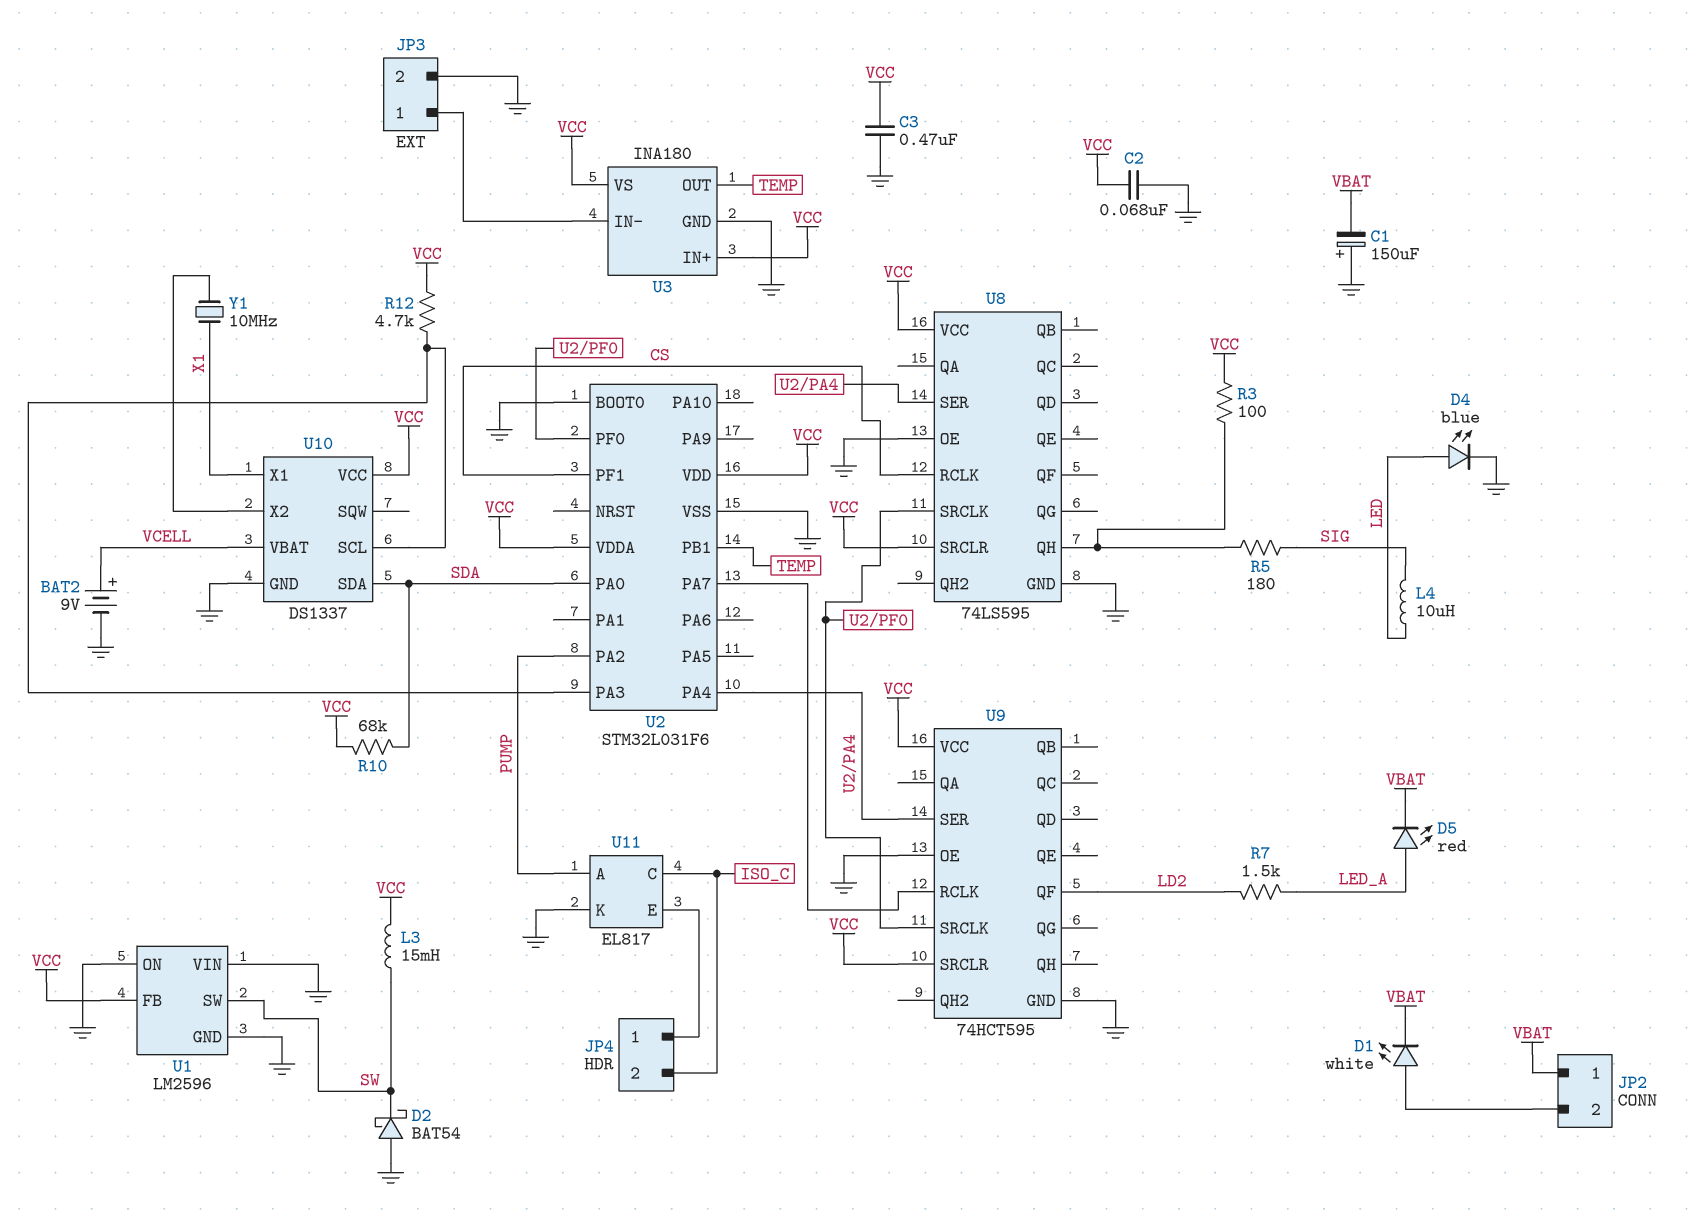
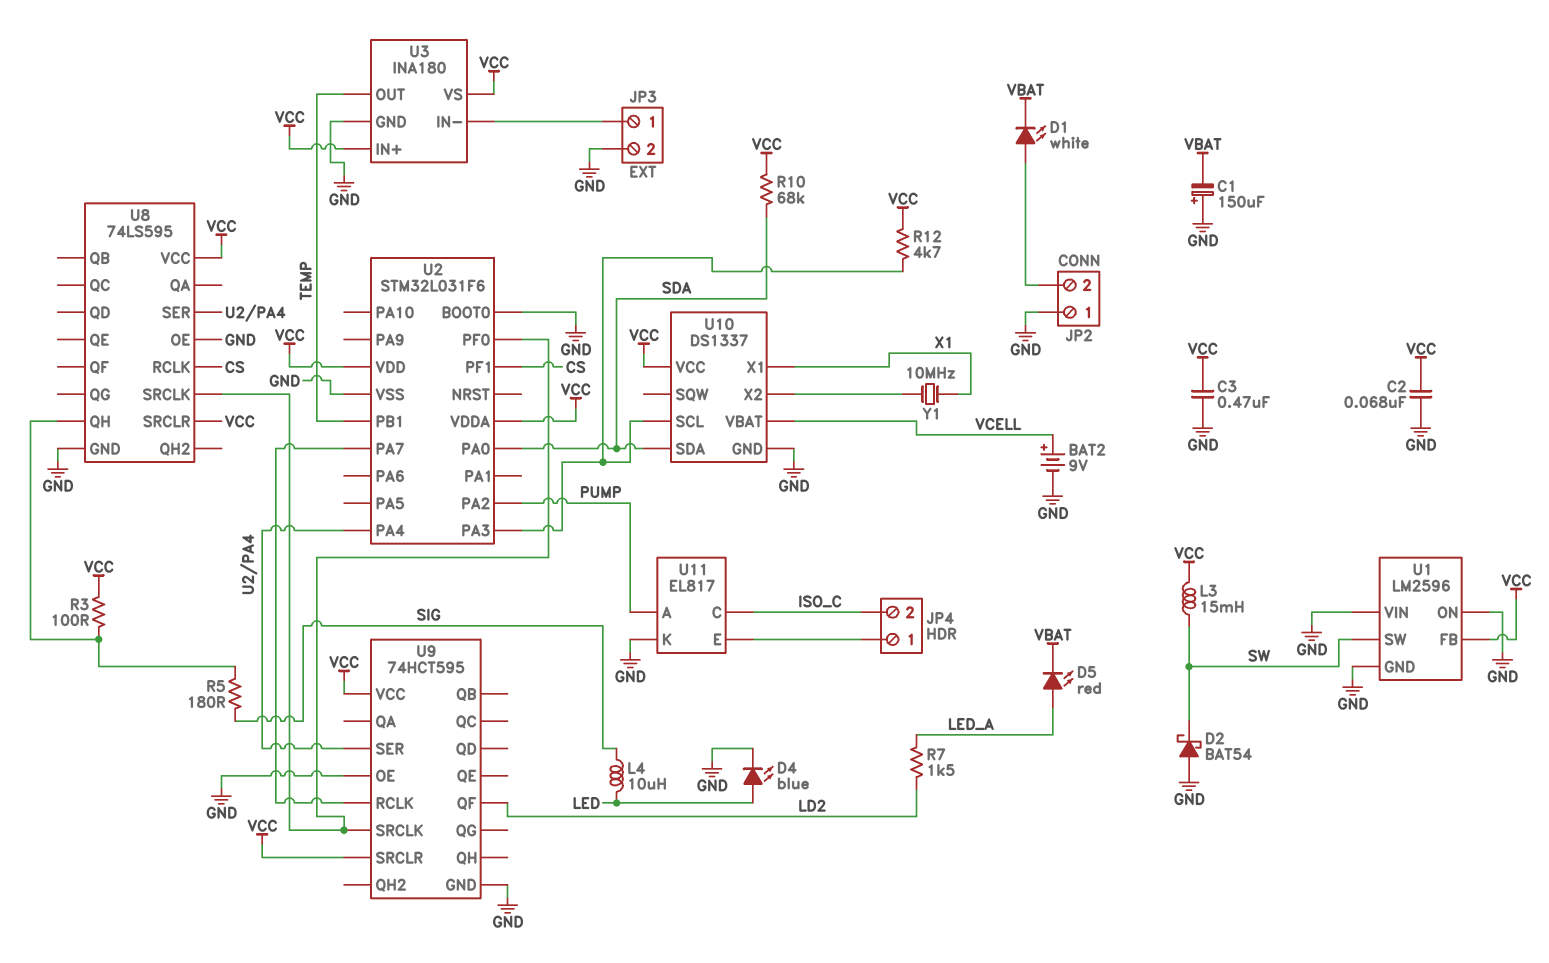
JP2 pin 1: VBAT -> GND

